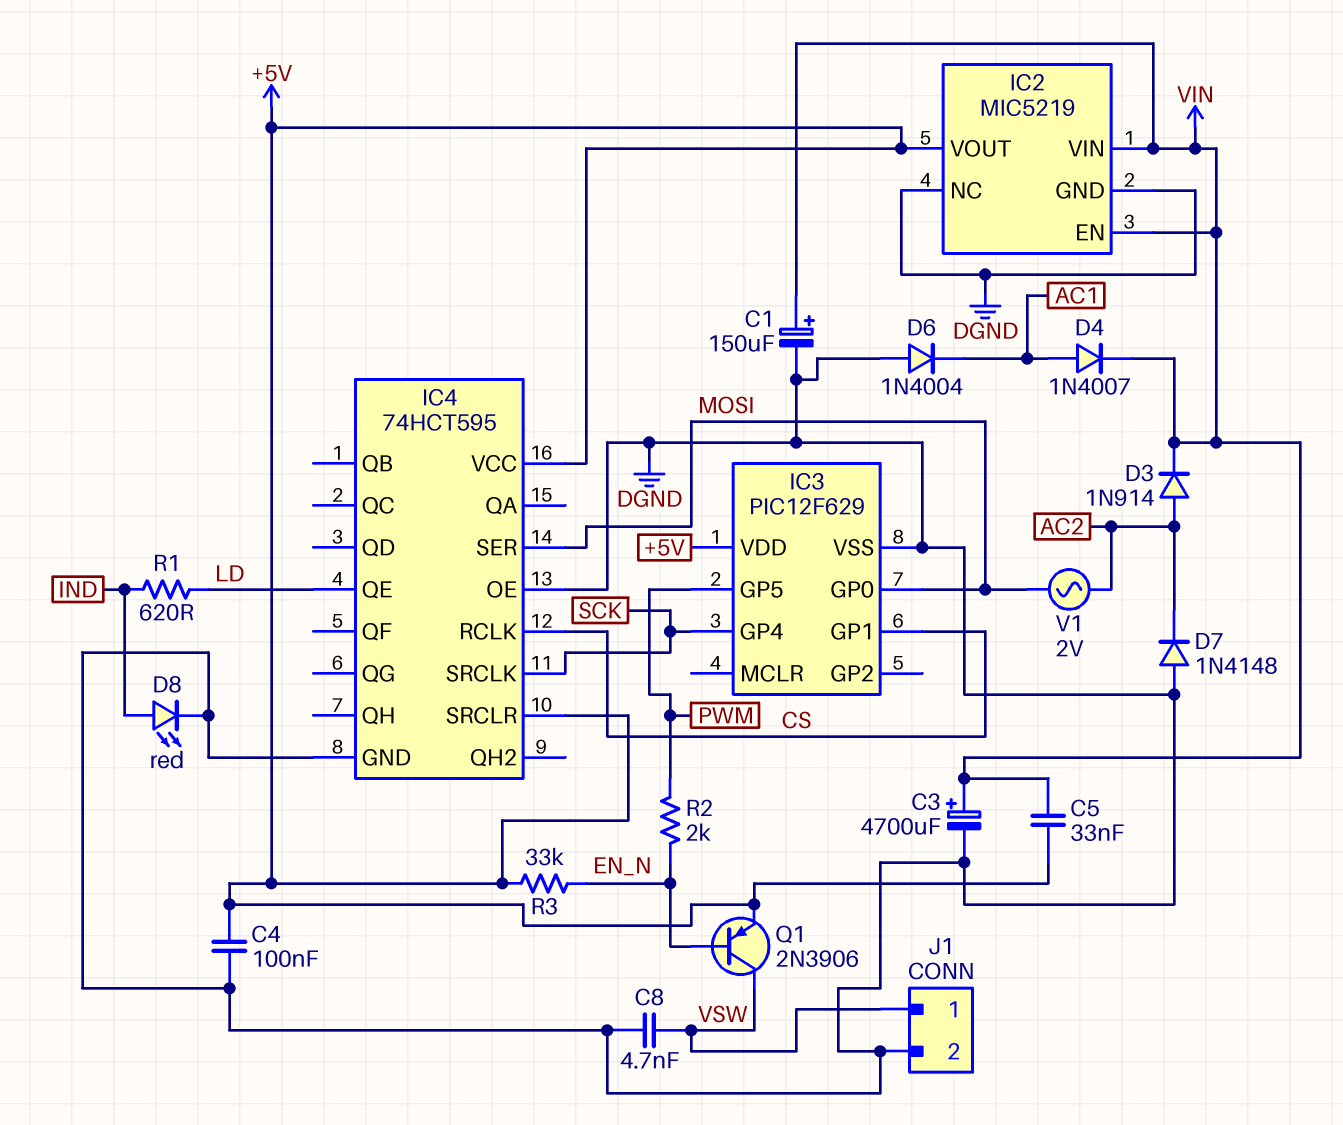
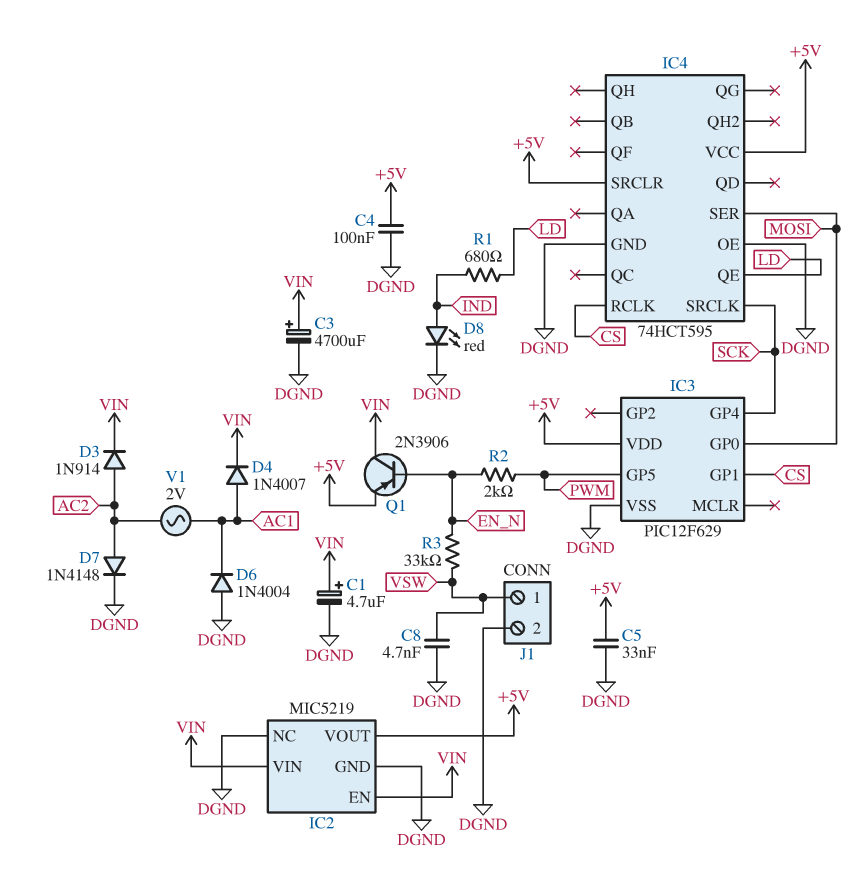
C1: 150uF (plus VIN, minus DGND) -> 4.7uF (plus VIN, minus DGND)
C5: 33nF (+5V, VIN) -> 33nF (+5V, DGND)
D7: diode 1N4148 (A DGND, K AC2) -> diode 1N4148 (A AC2, K DGND)
Q1: PNP 2N3906 (B EN_N, C VSW, E +5V) -> PNP 2N3906 (B EN_N, C VIN, E +5V)
R1: 620 (IND, LD) -> 680 (IND, LD)
R3: 33k (+5V, EN_N) -> 33k (EN_N, VSW)
V1: AC 2V (AC2, MOSI) -> AC 2V (AC1, AC2)

